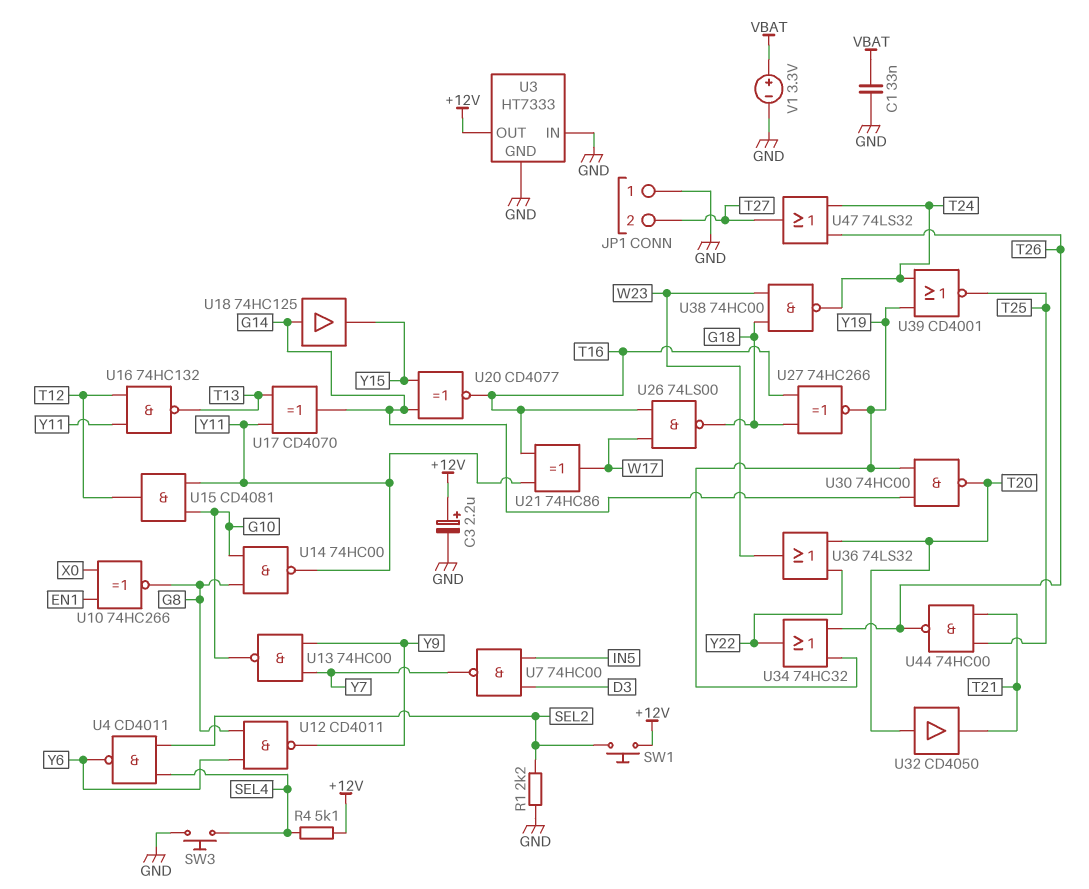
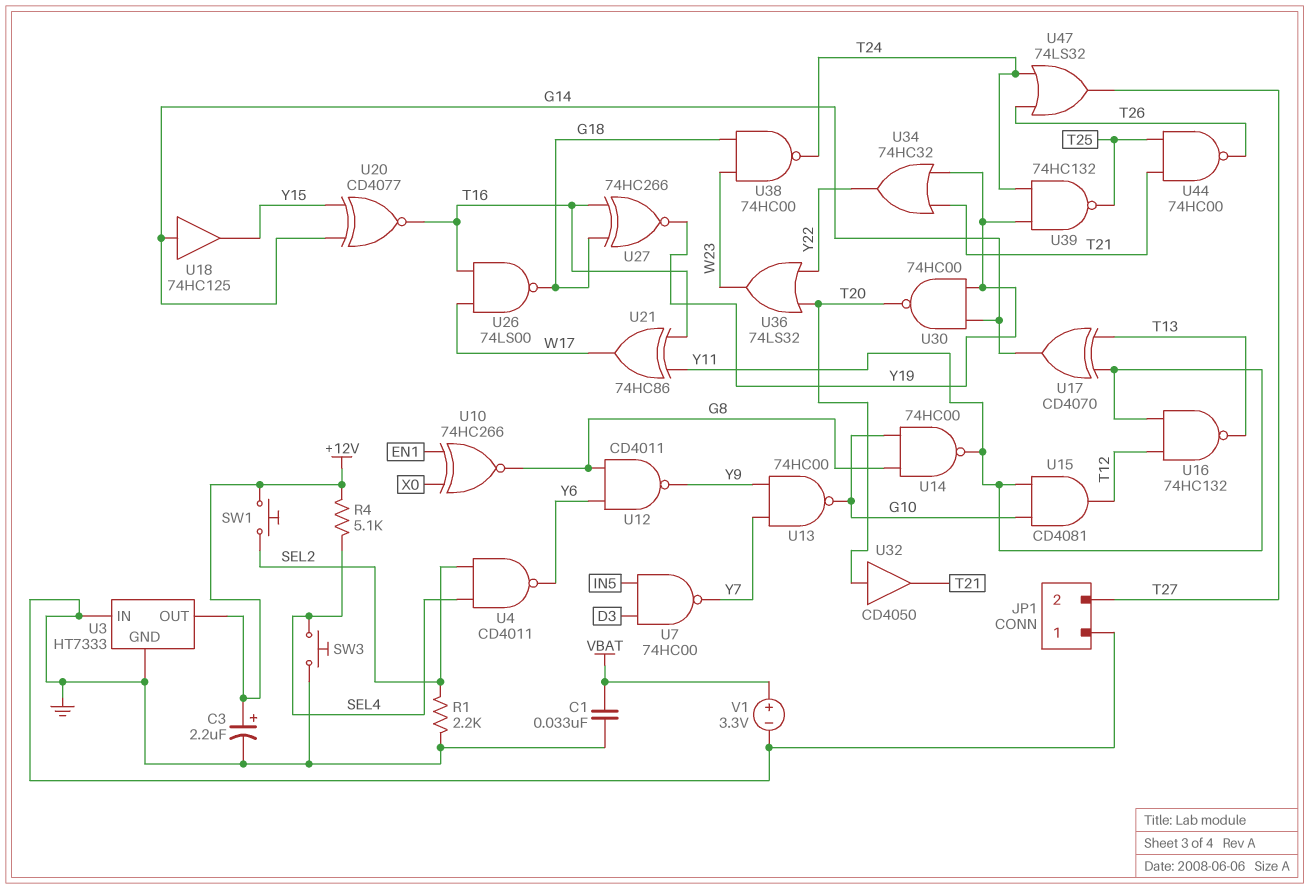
U34: OR 74HC32 (in T26, in Y19, out Y22) -> OR 74HC32 (in T21, in Y19, out Y22)
U39: NOR CD4001 (in T24, in Y19, out T25) -> NAND 74HC132 (in T24, in Y19, out T25)

